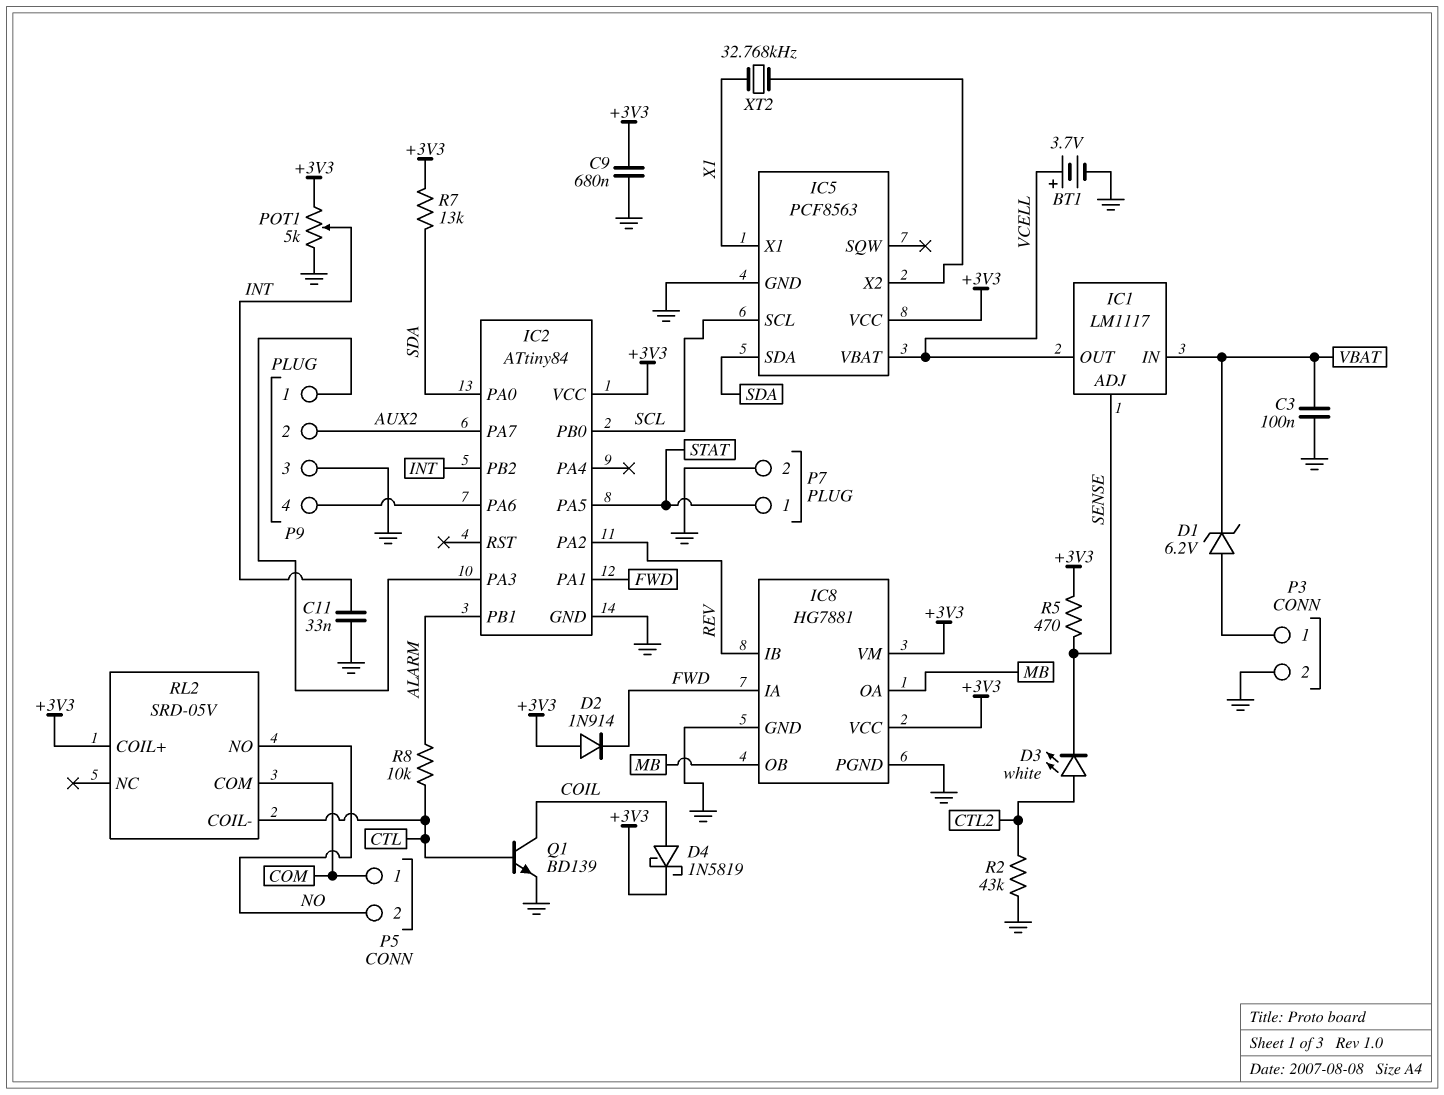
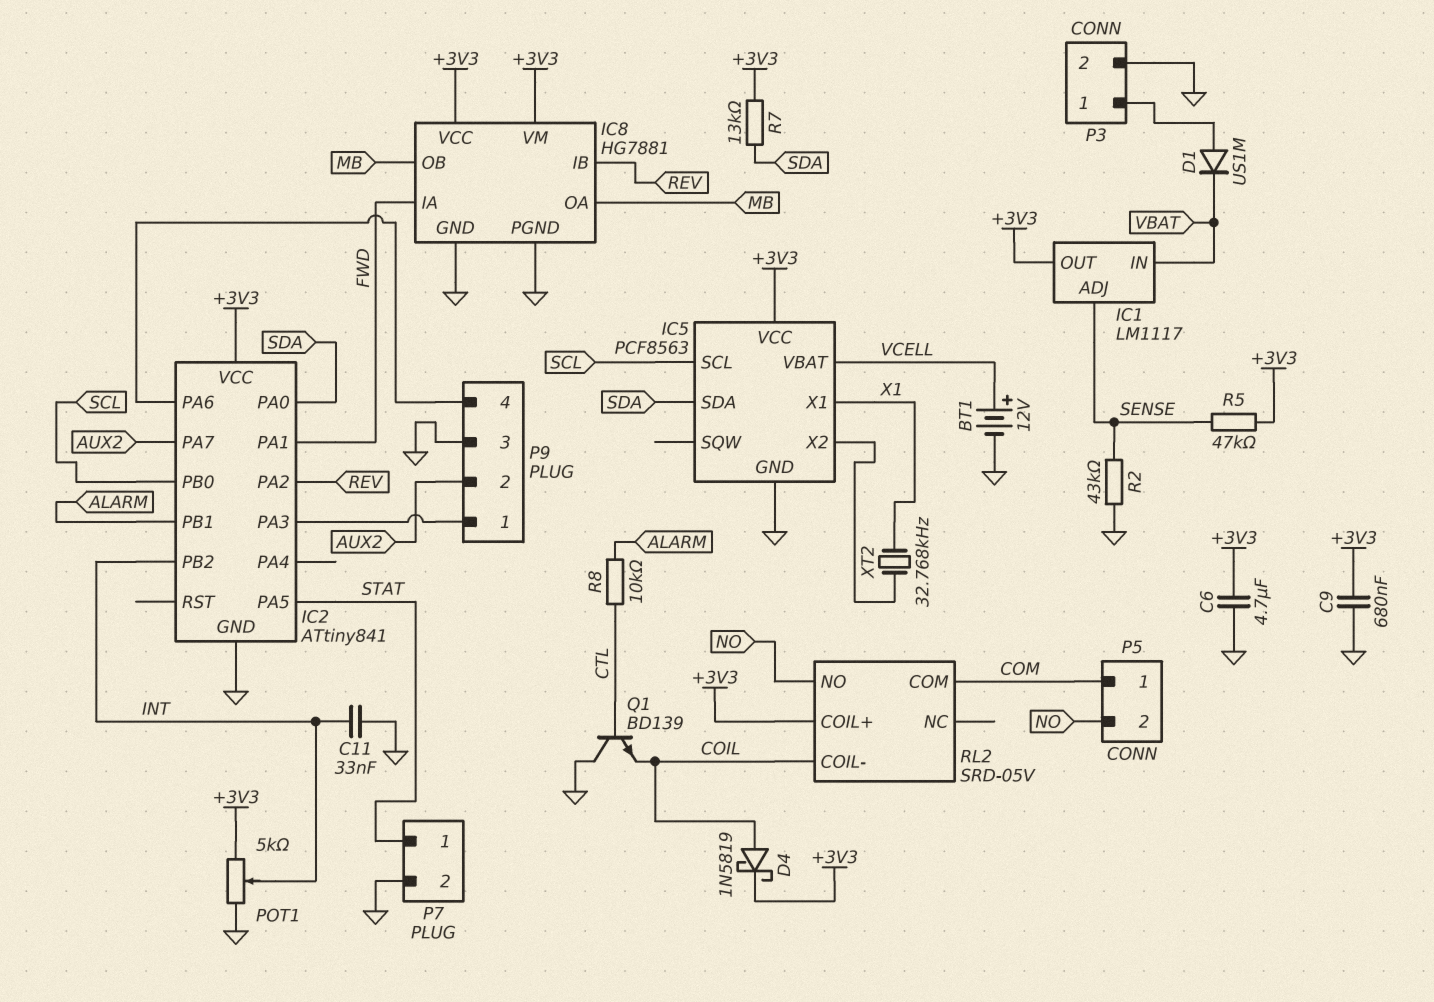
BT1: 3.7V (plus VCELL, minus GND) -> 12V (plus VCELL, minus GND)
C3: 100nF (GND, VBAT) -> none
C6: none -> 4.7uF (+3V3, GND)
D1: zener 6.2V (A P3/1, K VBAT) -> diode US1M (A P3/1, K VBAT)
D2: diode 1N914 (A +3V3, K FWD) -> none
D3: LED white (A CTL2, K SENSE) -> none
IC1 pin OUT: VCELL -> +3V3
IC2: ATtiny84 -> ATtiny841
Q1: NPN BD139 (B CTL, C COIL, E GND) -> NPN BD139 (B CTL, C GND, E COIL)
R2: 43k (CTL2, GND) -> 43k (GND, SENSE)
R5: 470 (+3V3, SENSE) -> 47k (+3V3, SENSE)
RL2 pin COIL-: CTL -> COIL

